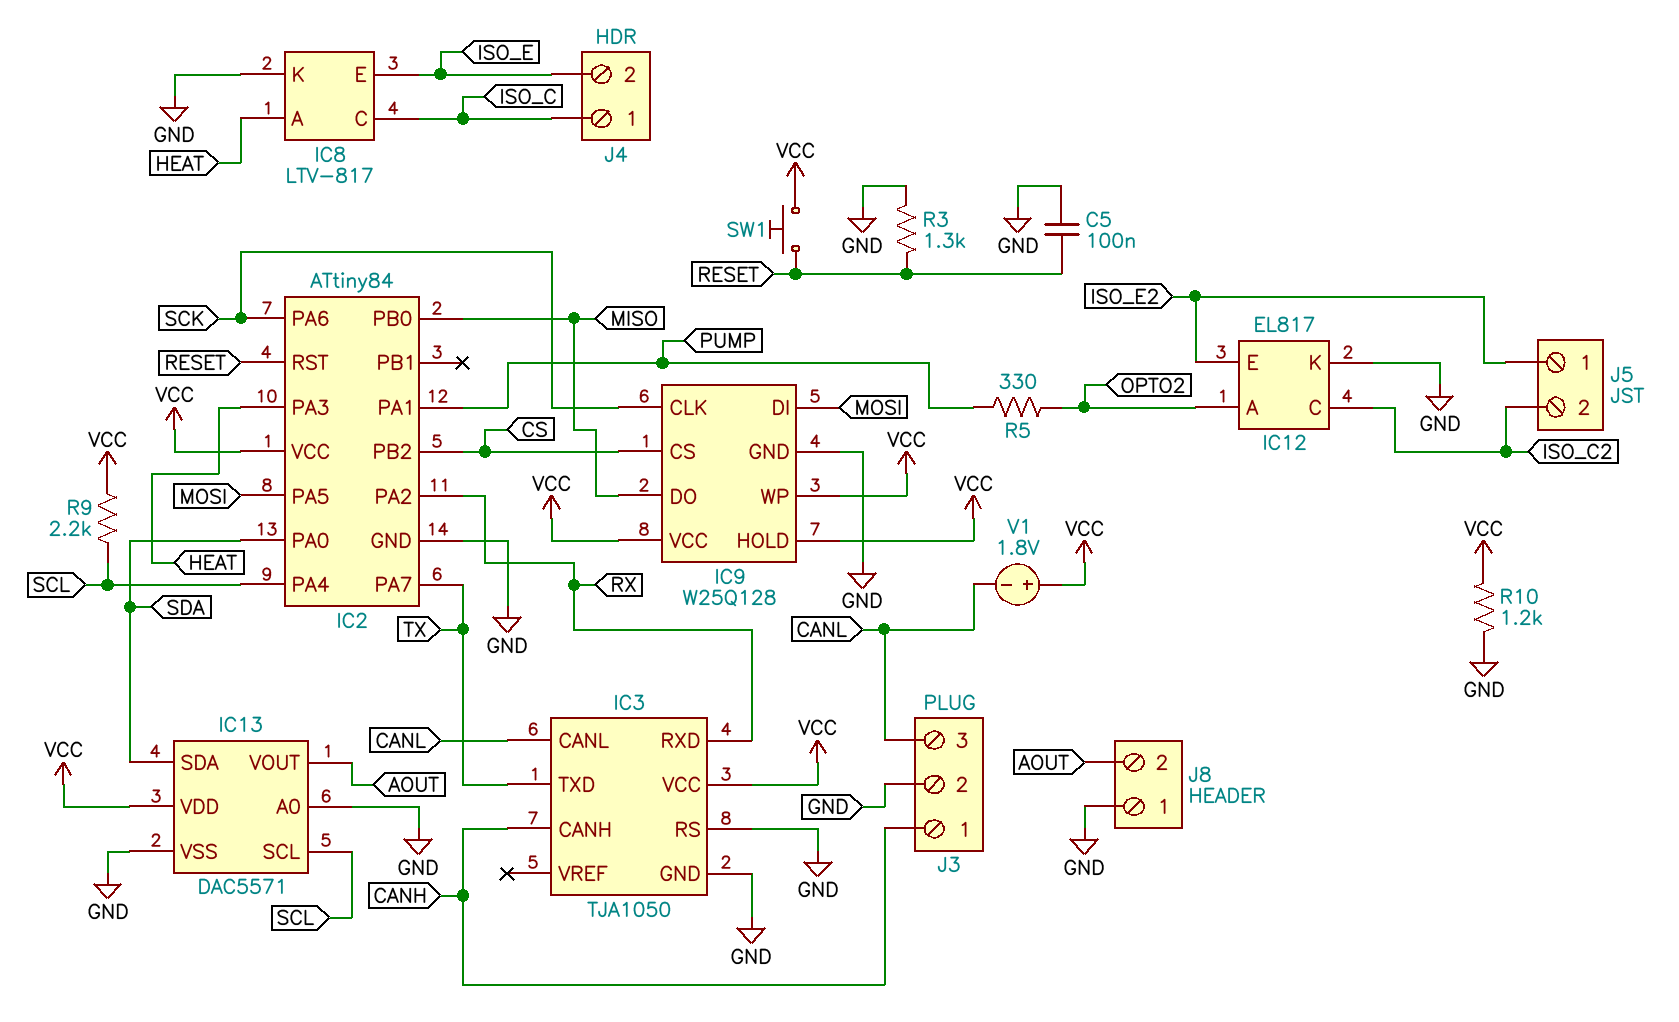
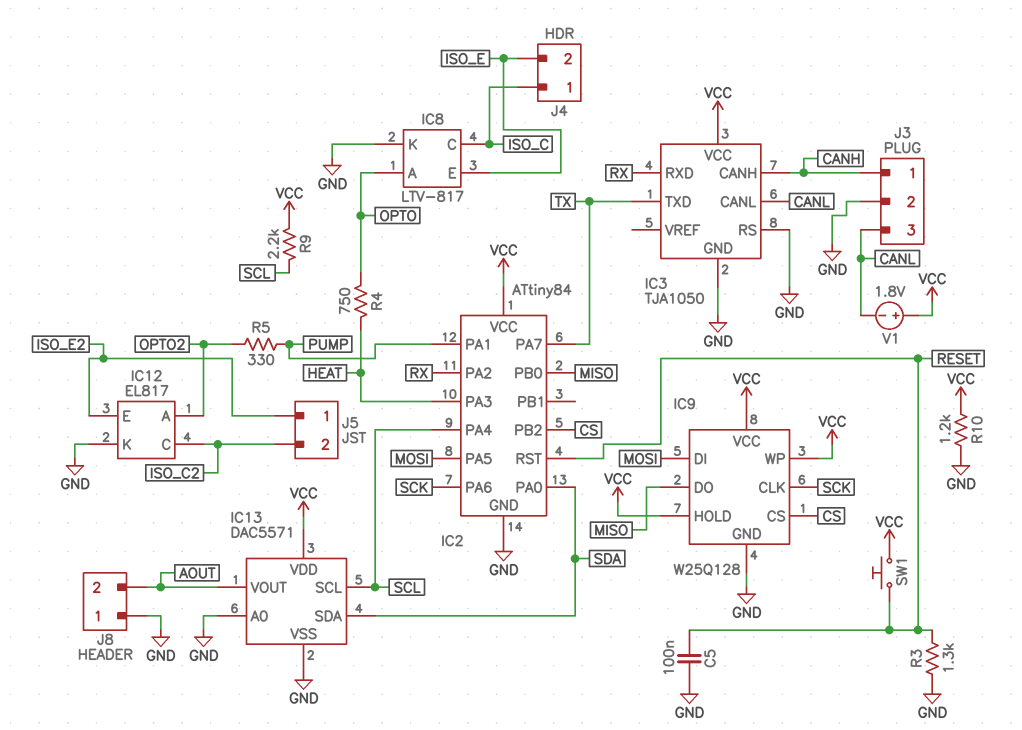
IC8 pin A: HEAT -> OPTO
R4: none -> 750 (HEAT, OPTO)

